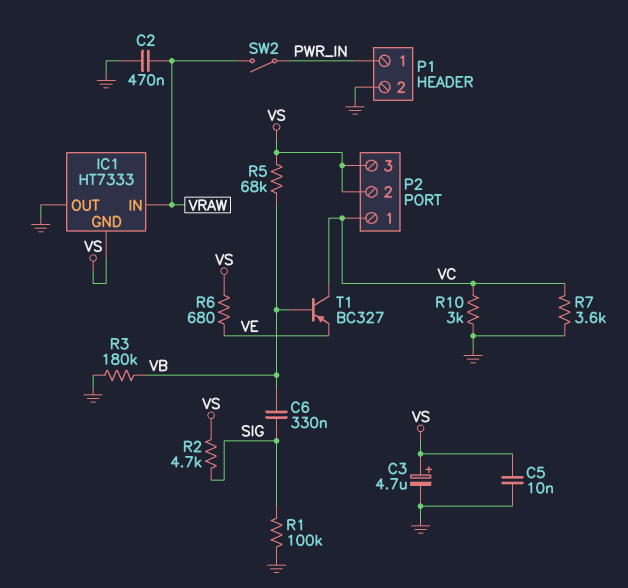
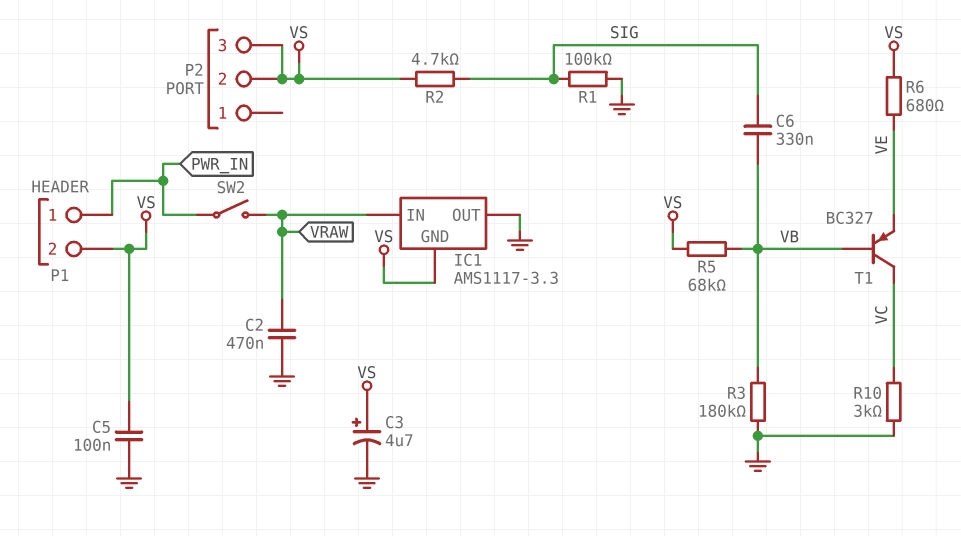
C5: 10nF (GND, VS) -> 100nF (GND, VS)
IC1: HT7333 -> AMS1117-3.3
P1 pin 2: GND -> VS
P2 pin 1: VC -> none
R7: 3.6k (GND, VC) -> none

